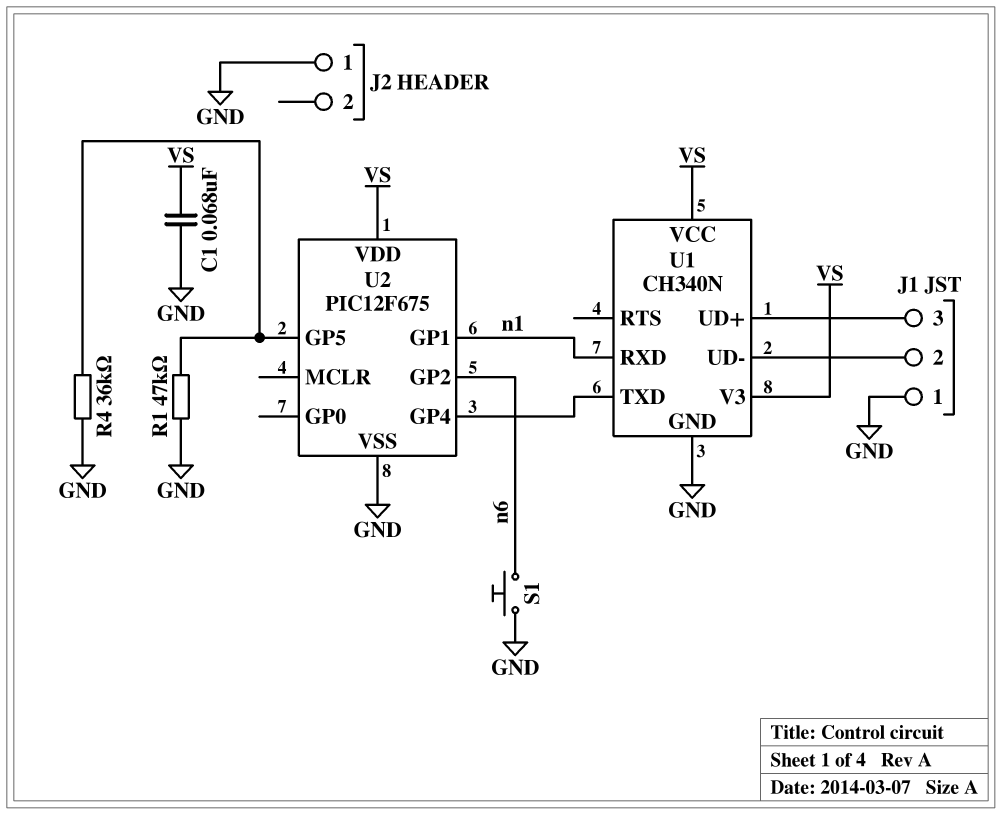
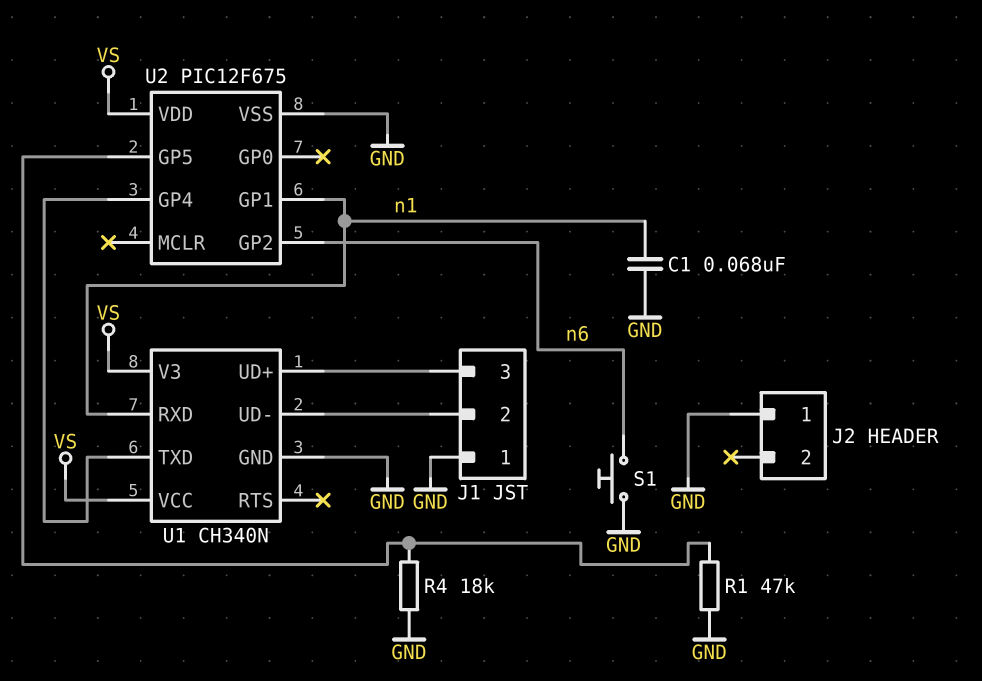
C1: 68nF (GND, VS) -> 68nF (GND, n1)
R4: 36k (GND, U2/GP5) -> 18k (GND, U2/GP5)

